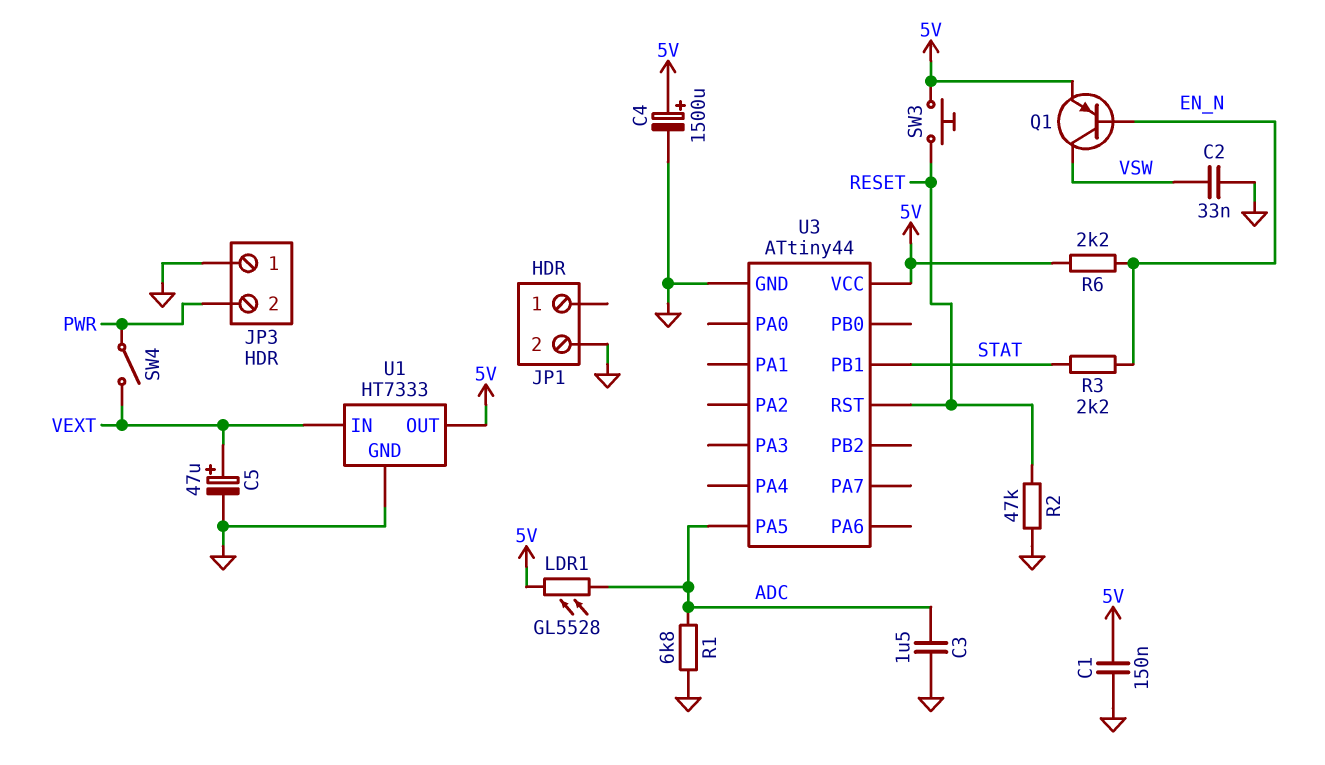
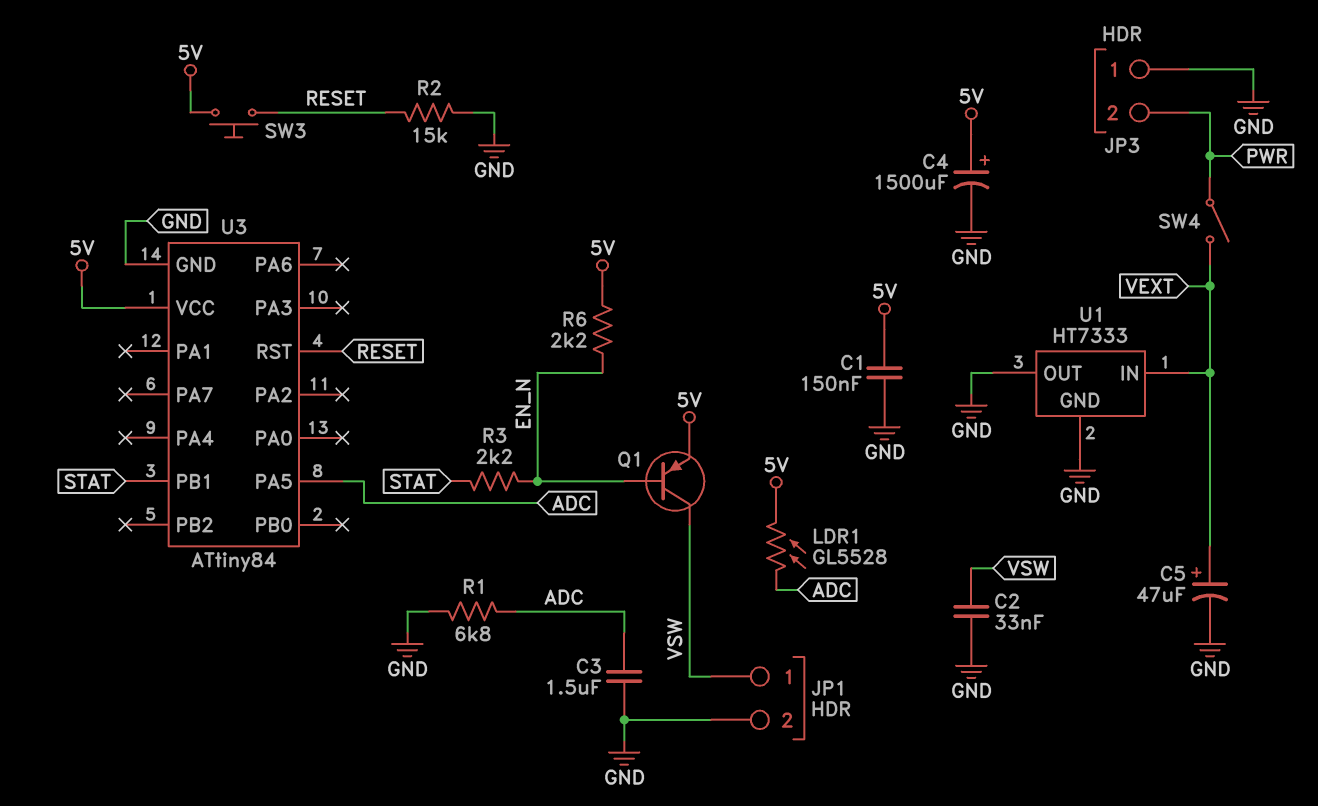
JP1 pin 1: none -> VSW
R2: 47k (GND, RESET) -> 15k (GND, RESET)
U1 pin OUT: 5V -> GND
U3: ATtiny44 -> ATtiny84

